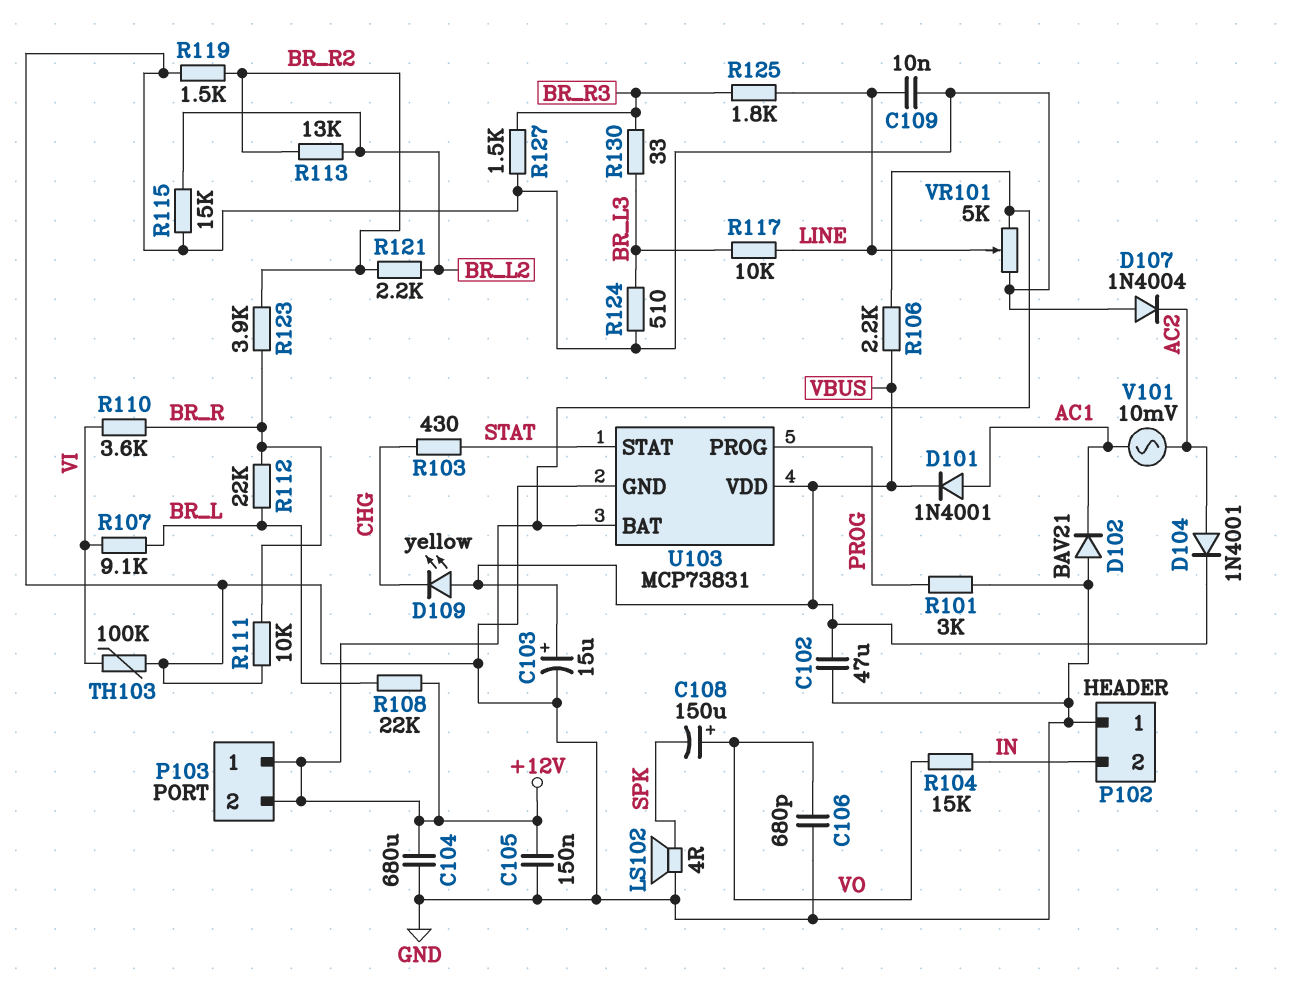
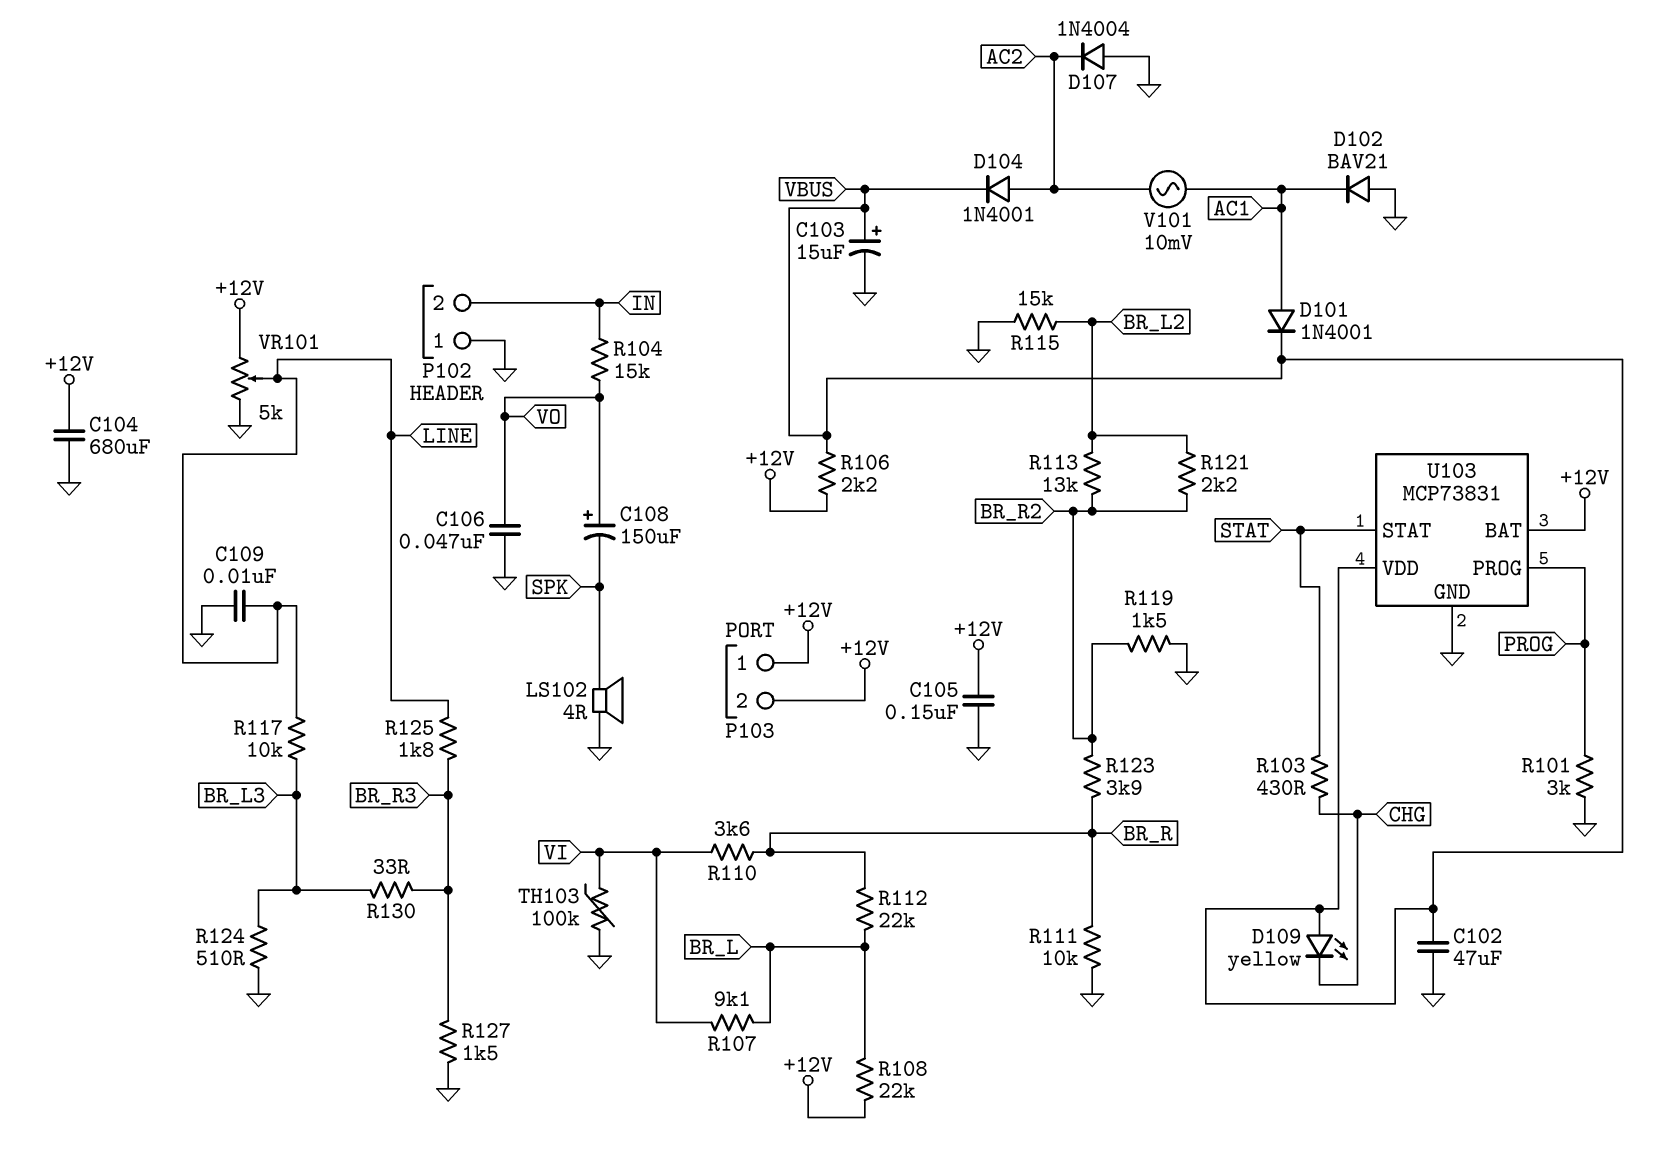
C106: 680pF (GND, VO) -> 47nF (GND, VO)

